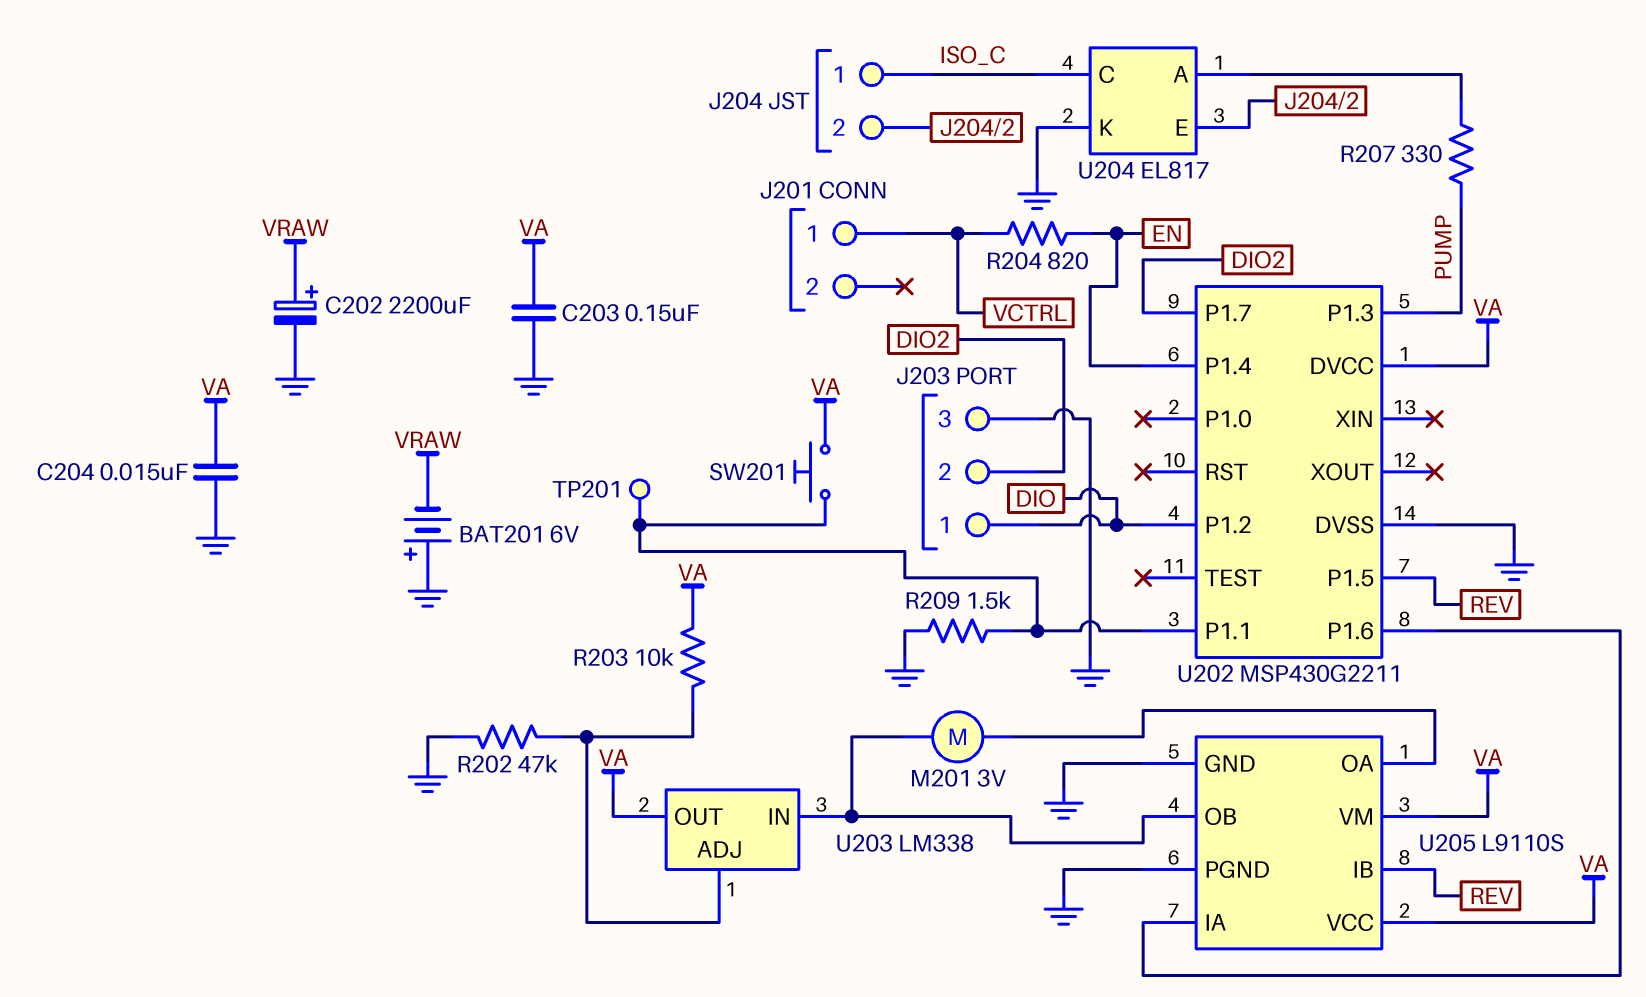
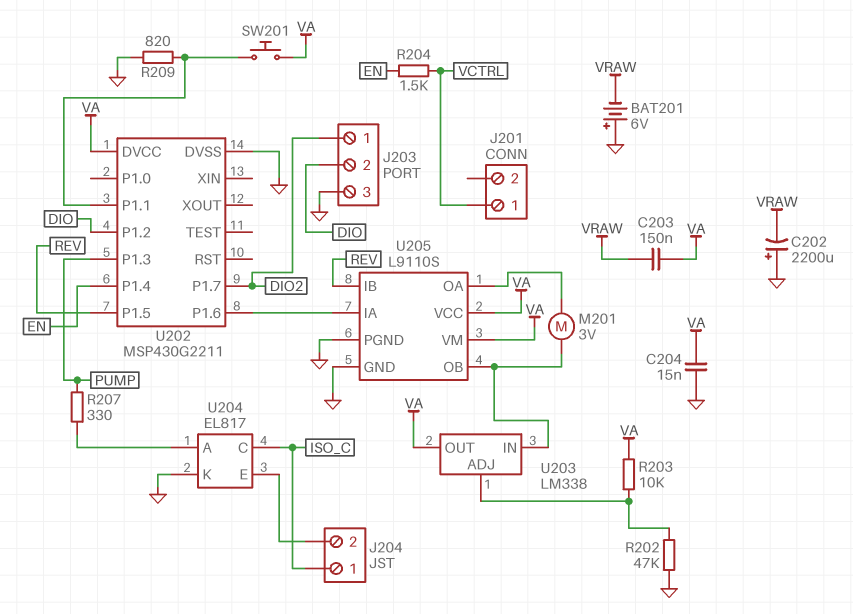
C202: 2200uF (plus VRAW, minus GND) -> 2200uF (plus GND, minus VRAW)
C203: 150nF (GND, VA) -> 150nF (VA, VRAW)
J203 pin 1: DIO -> DIO2
J203 pin 2: DIO2 -> DIO
R204: 820 (EN, VCTRL) -> 1.5k (EN, VCTRL)
R209: 1.5k (GND, U202/P1.1) -> 820 (GND, U202/P1.1)
TP201: test point (U202/P1.1) -> none

